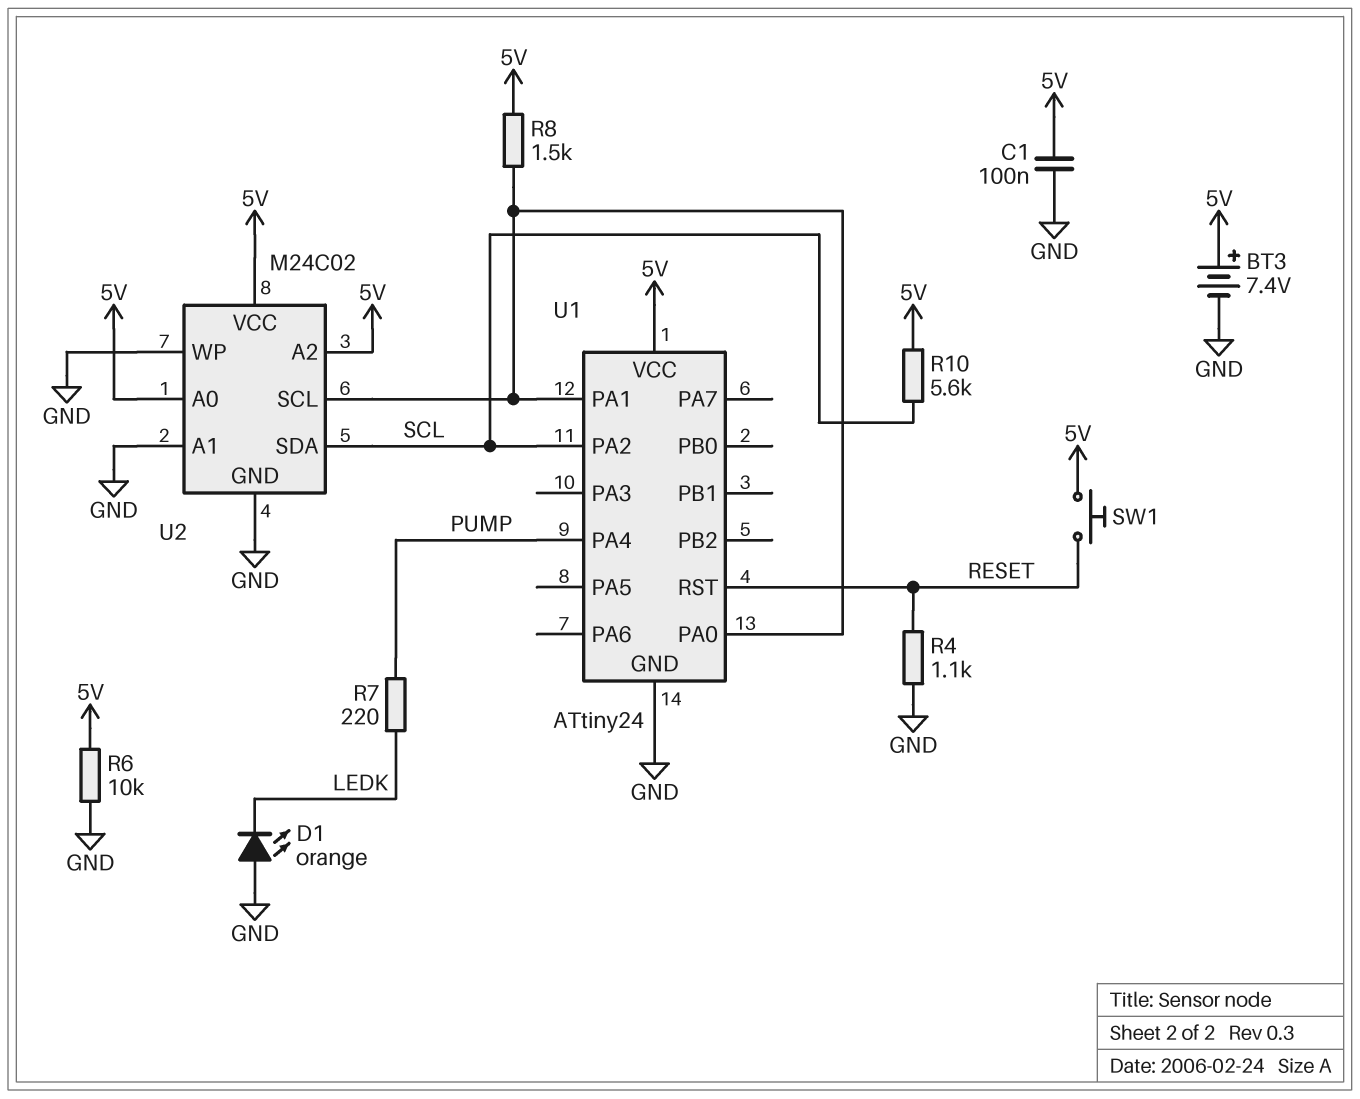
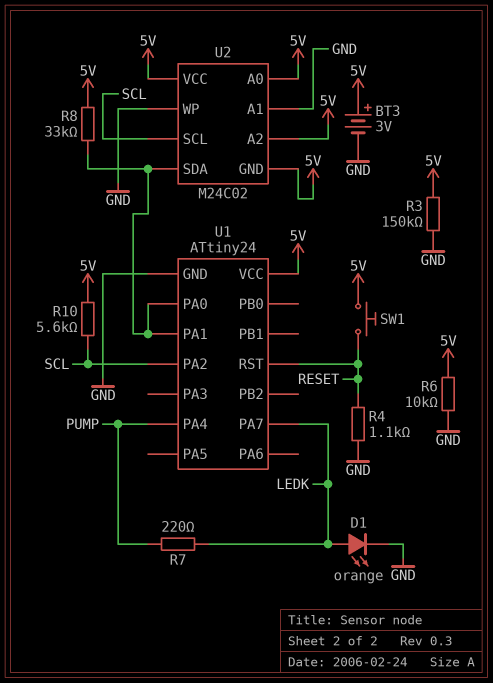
BT3: 7.4V (plus 5V, minus GND) -> 3V (plus 5V, minus GND)
C1: 100nF (5V, GND) -> none
D1: LED orange (A GND, K LEDK) -> LED orange (A LEDK, K GND)
R3: none -> 150k (5V, GND)
R8: 1.5k (5V, U1/PA0) -> 33k (5V, U1/PA0)
U1 pin PA7: none -> LEDK
U2 pin GND: GND -> 5V
U2 pin SCL: U1/PA0 -> SCL
U2 pin SDA: SCL -> U1/PA0

